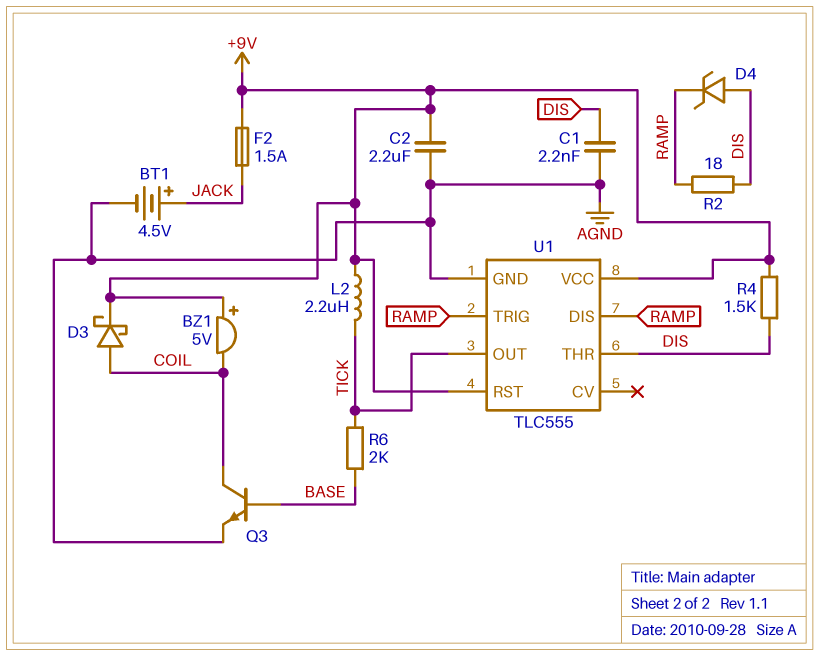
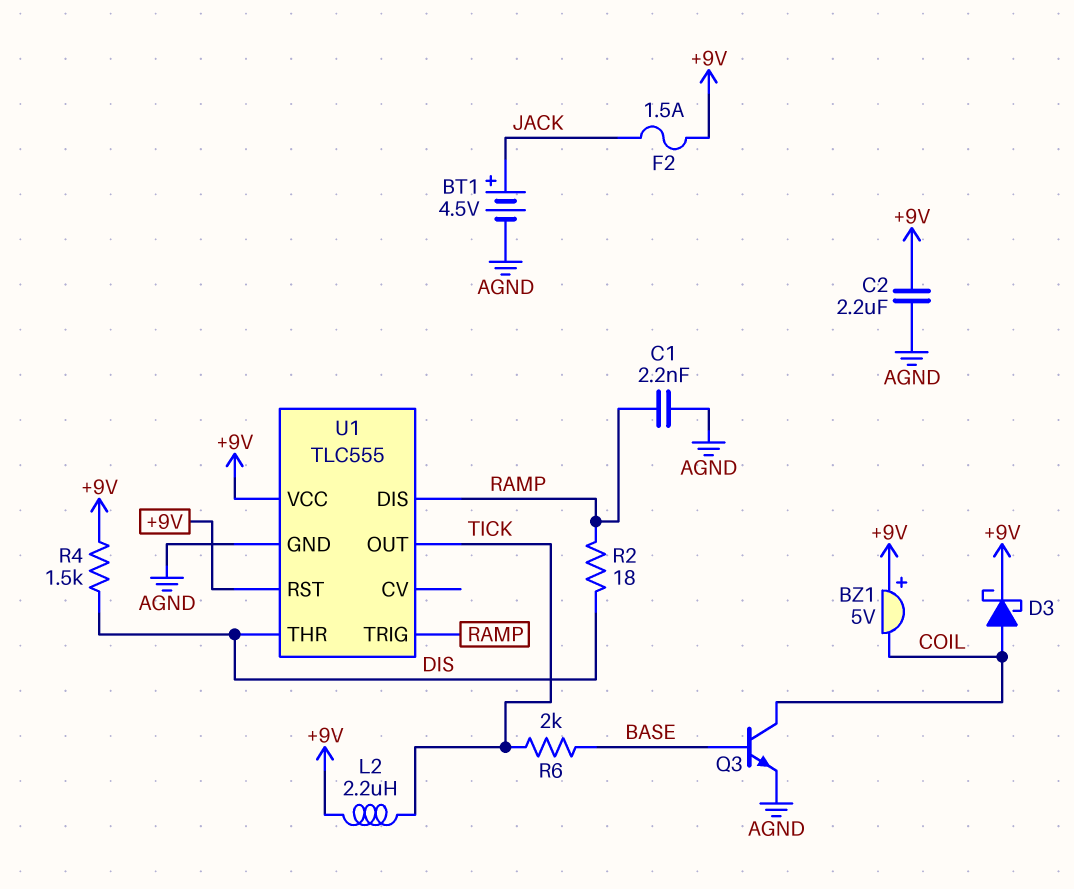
C1: 2.2nF (AGND, DIS) -> 2.2nF (AGND, RAMP)
D4: zener (A DIS, K RAMP) -> none

